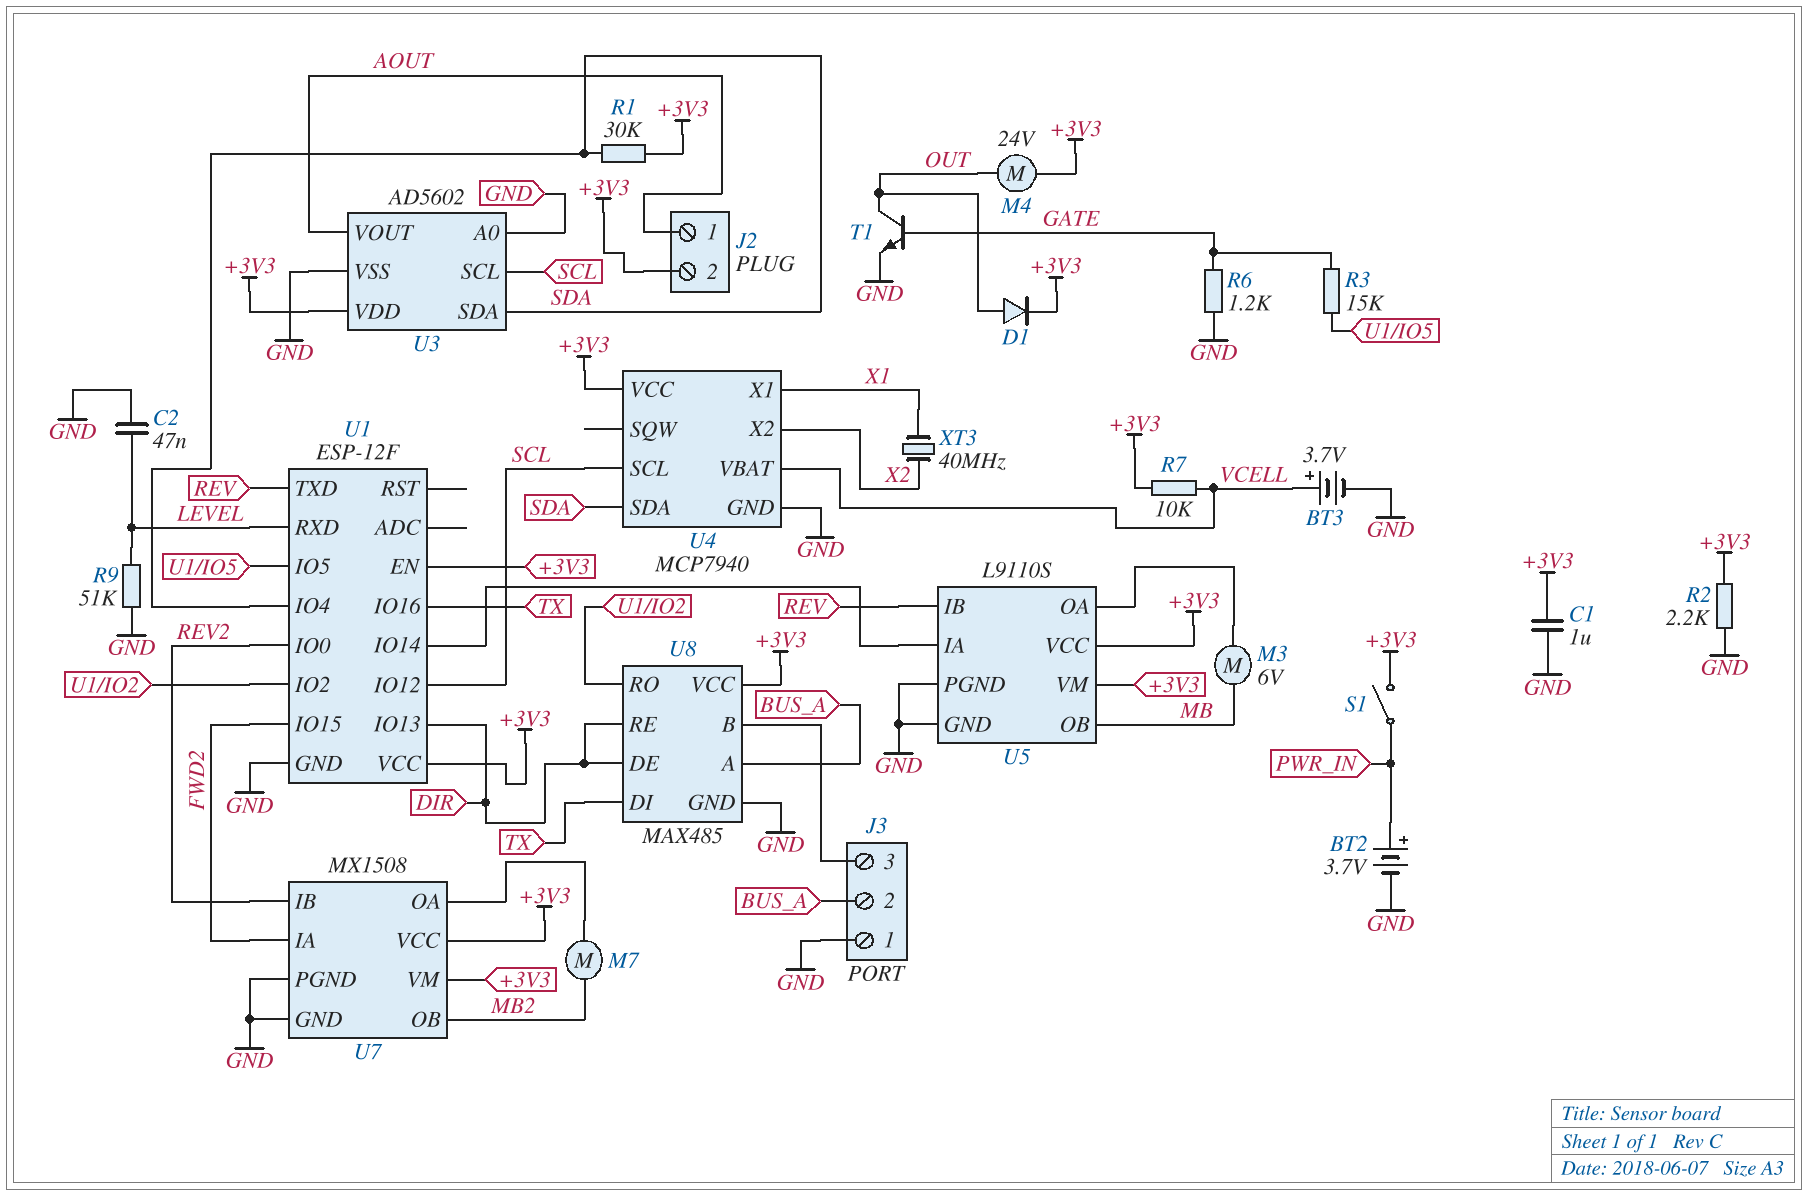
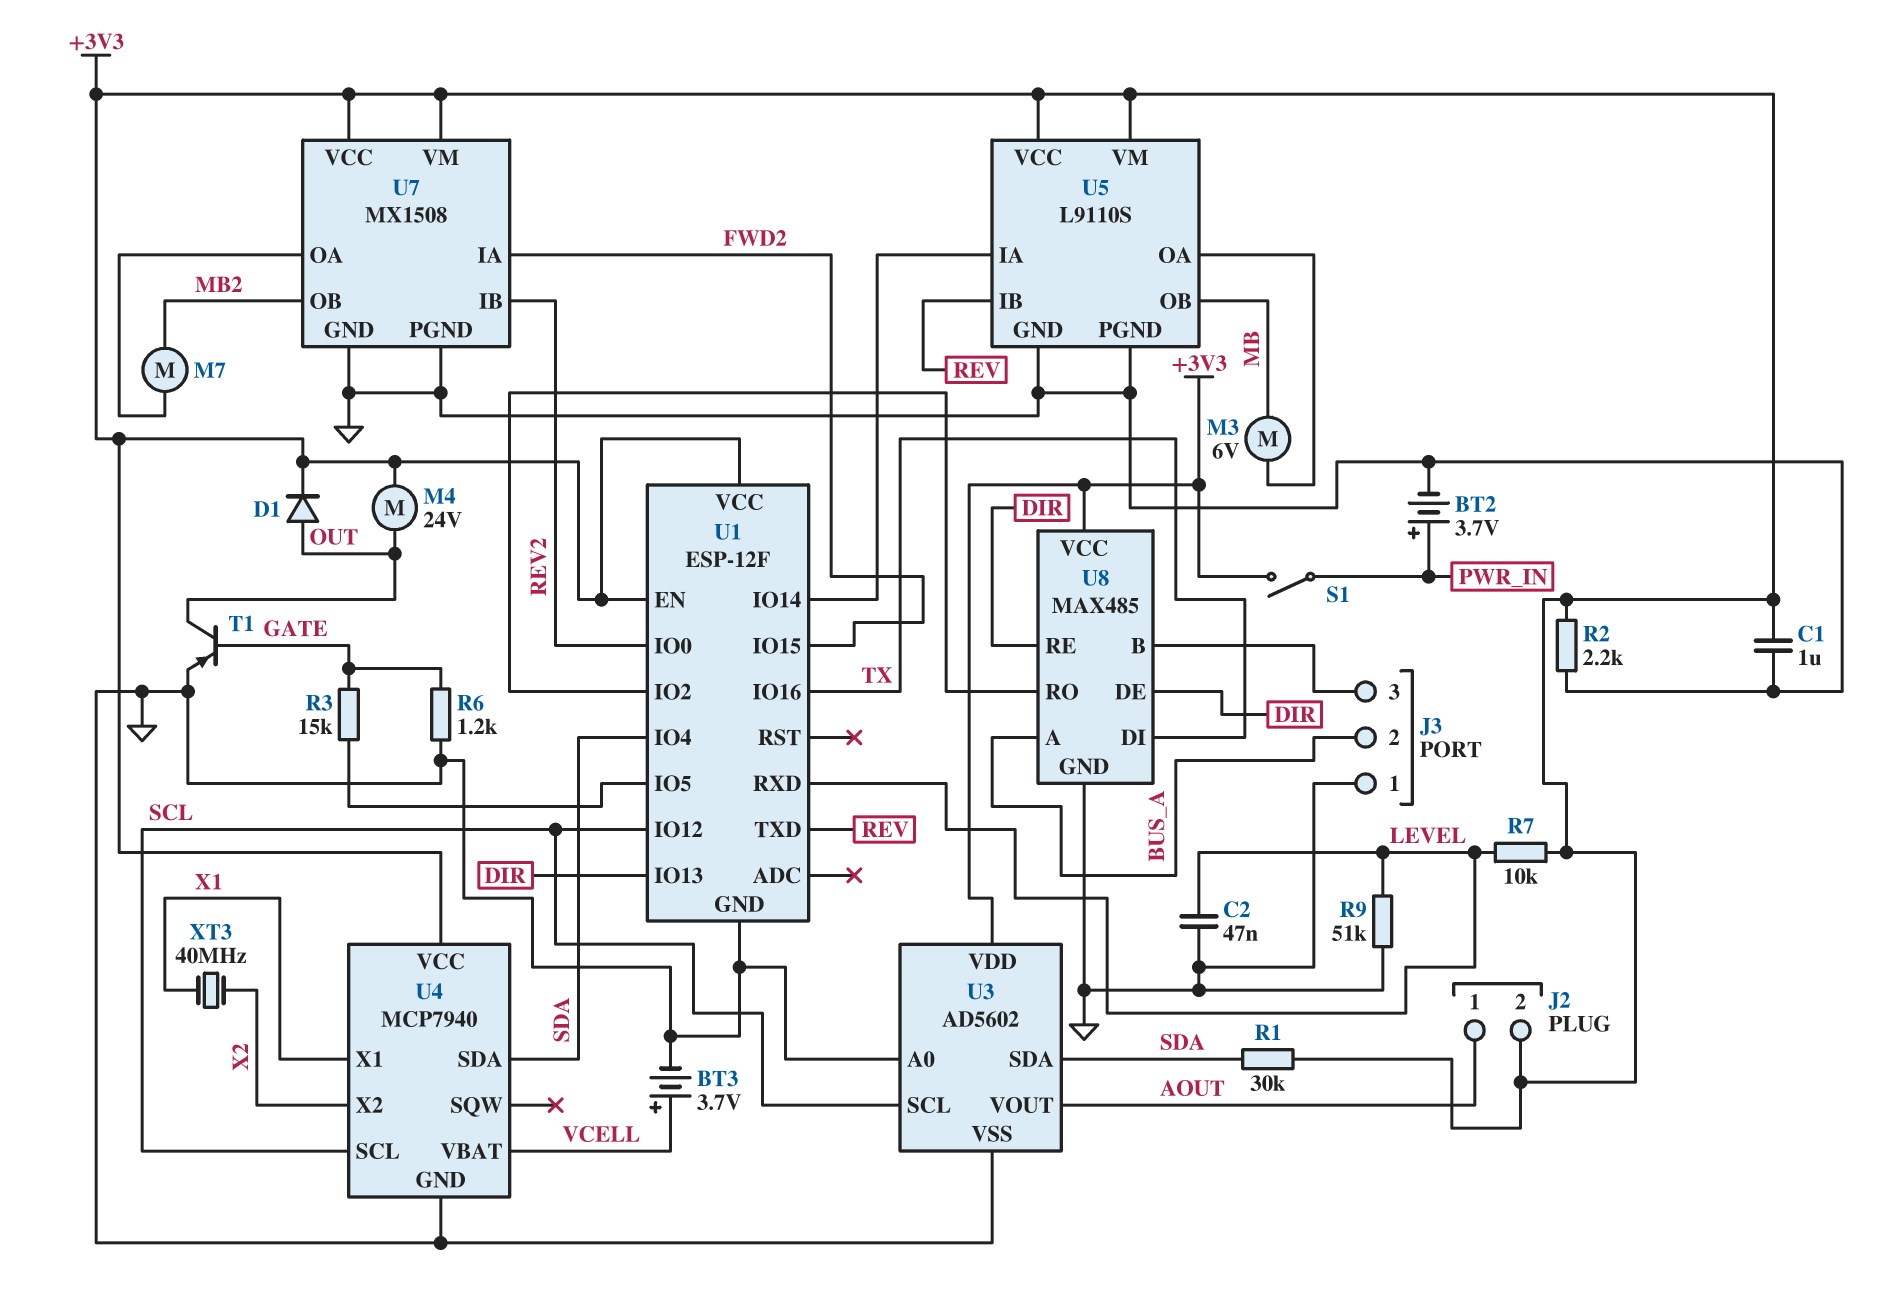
R7: 10k (+3V3, VCELL) -> 10k (+3V3, LEVEL)
T1: NPN (B GATE, C OUT, E GND) -> PNP (B GATE, C OUT, E GND)

